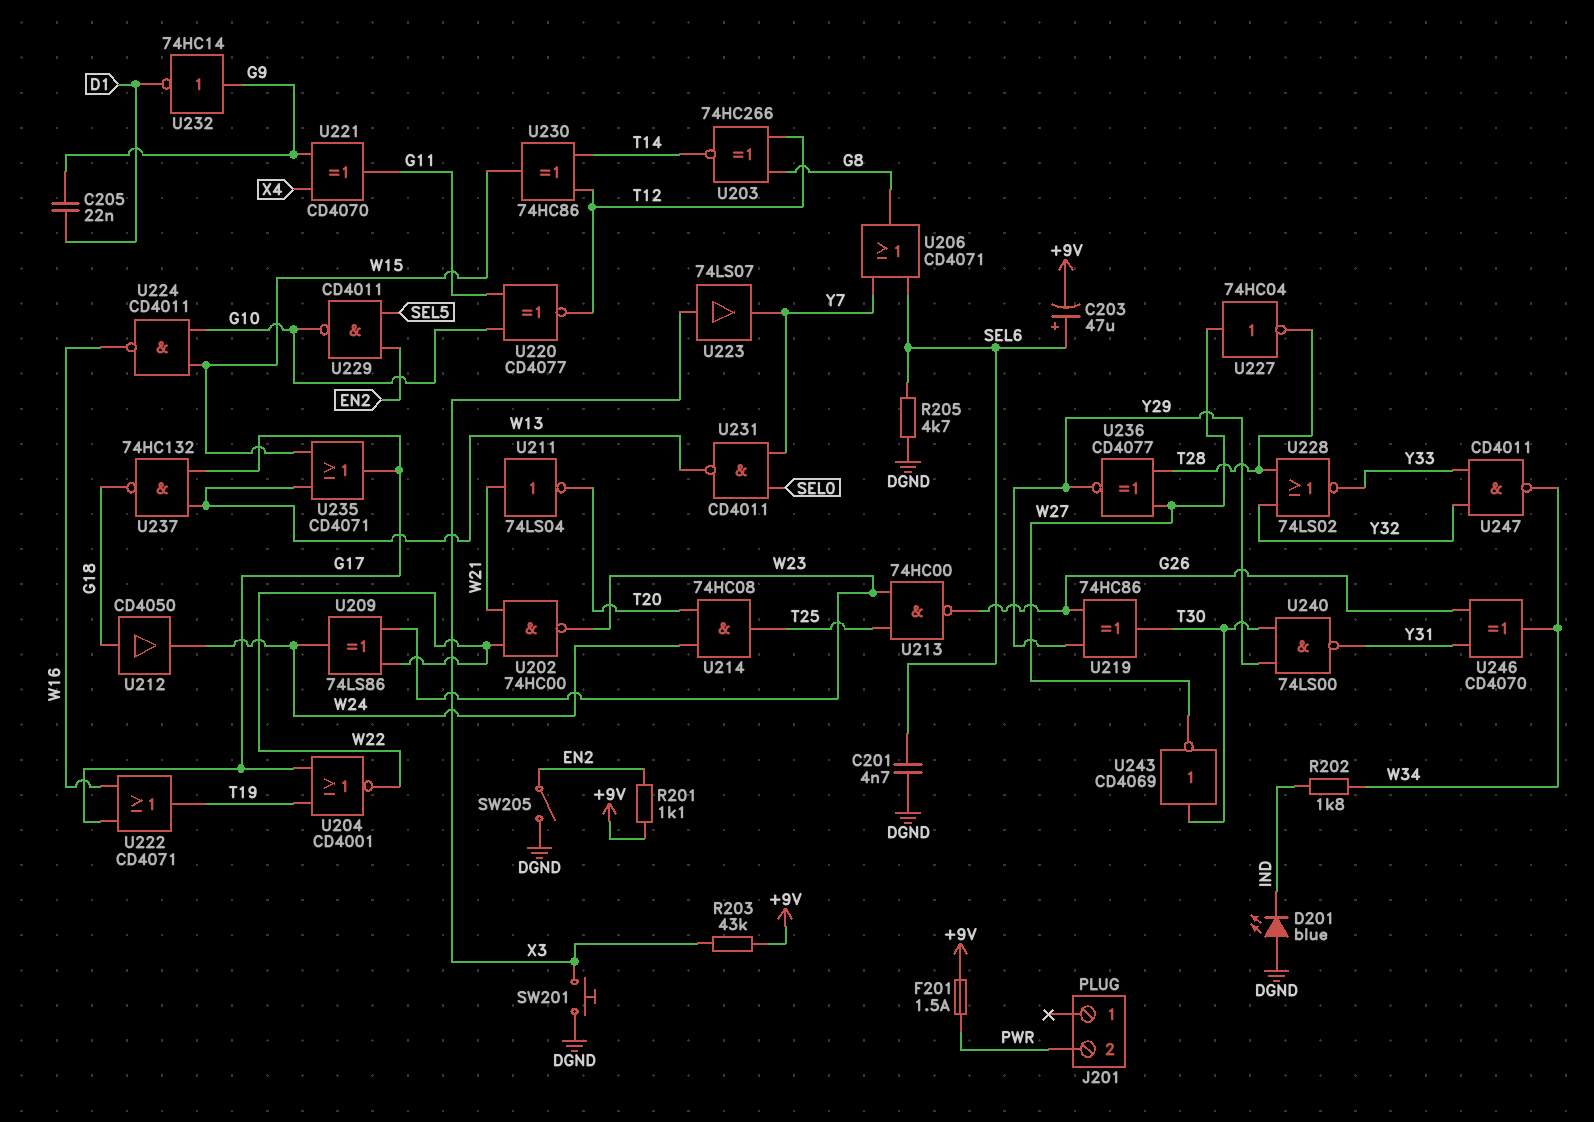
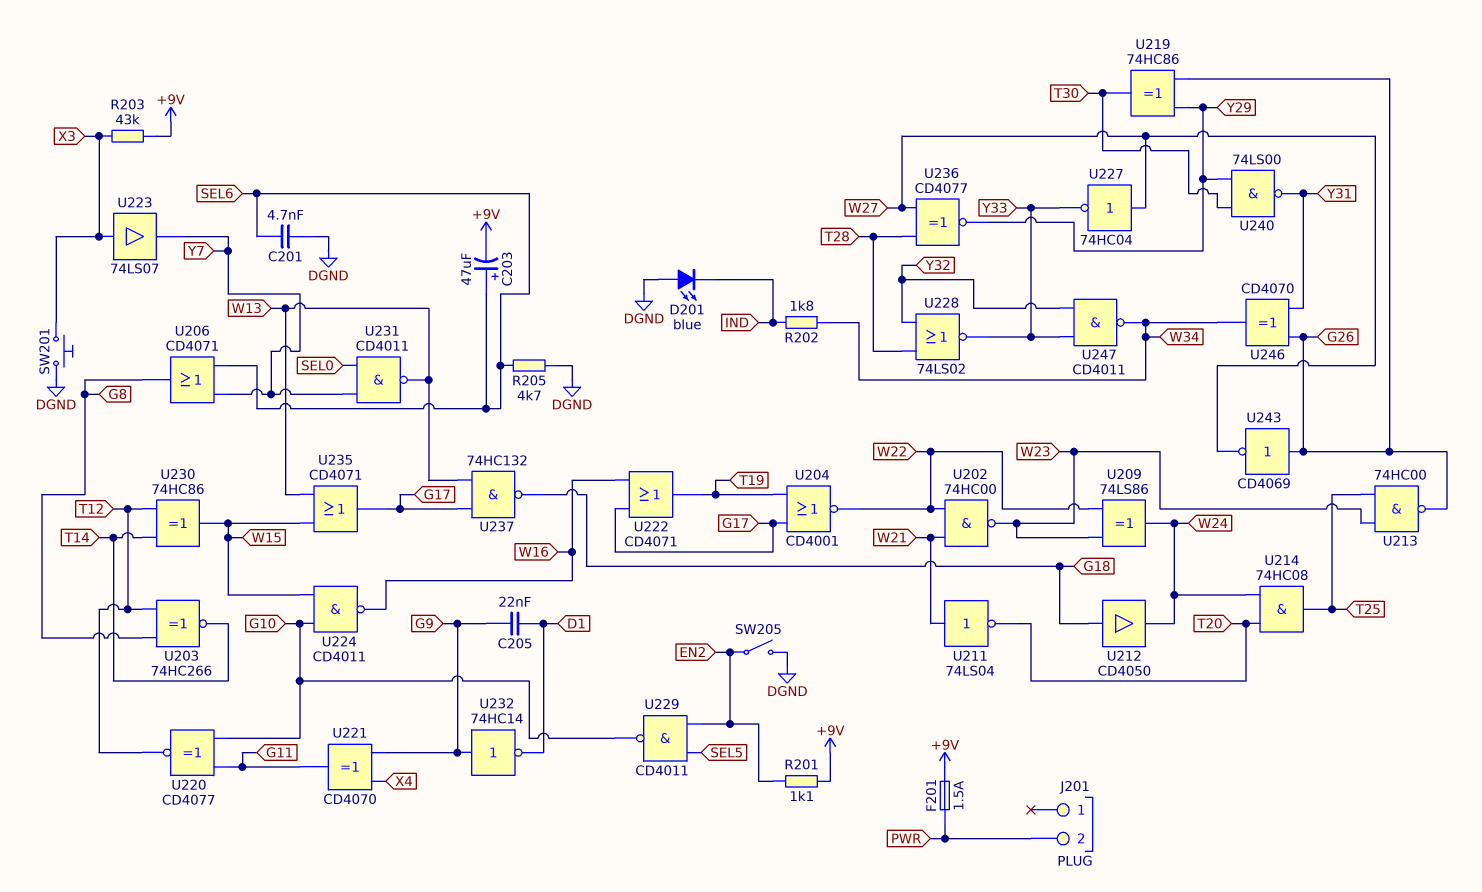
U227: NOT 74HC04 (in W27, out T28) -> NOT 74HC04 (in W27, out Y33)
U243: NOT CD4069 (in T30, out W27) -> NOT CD4069 (in G26, out W27)

